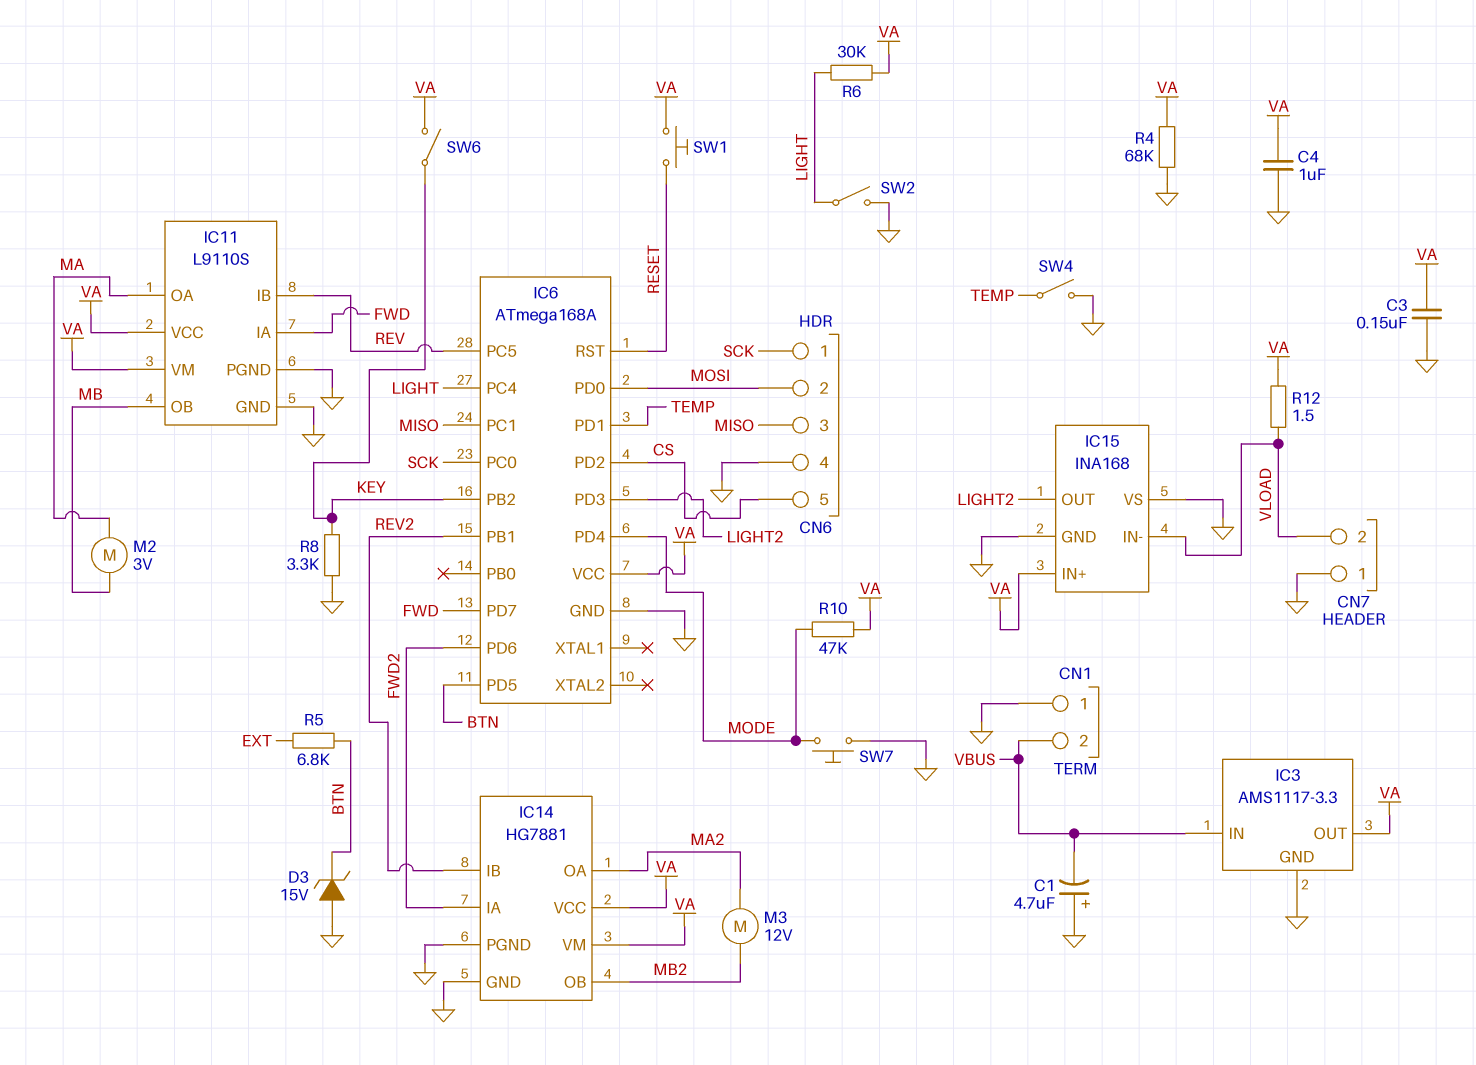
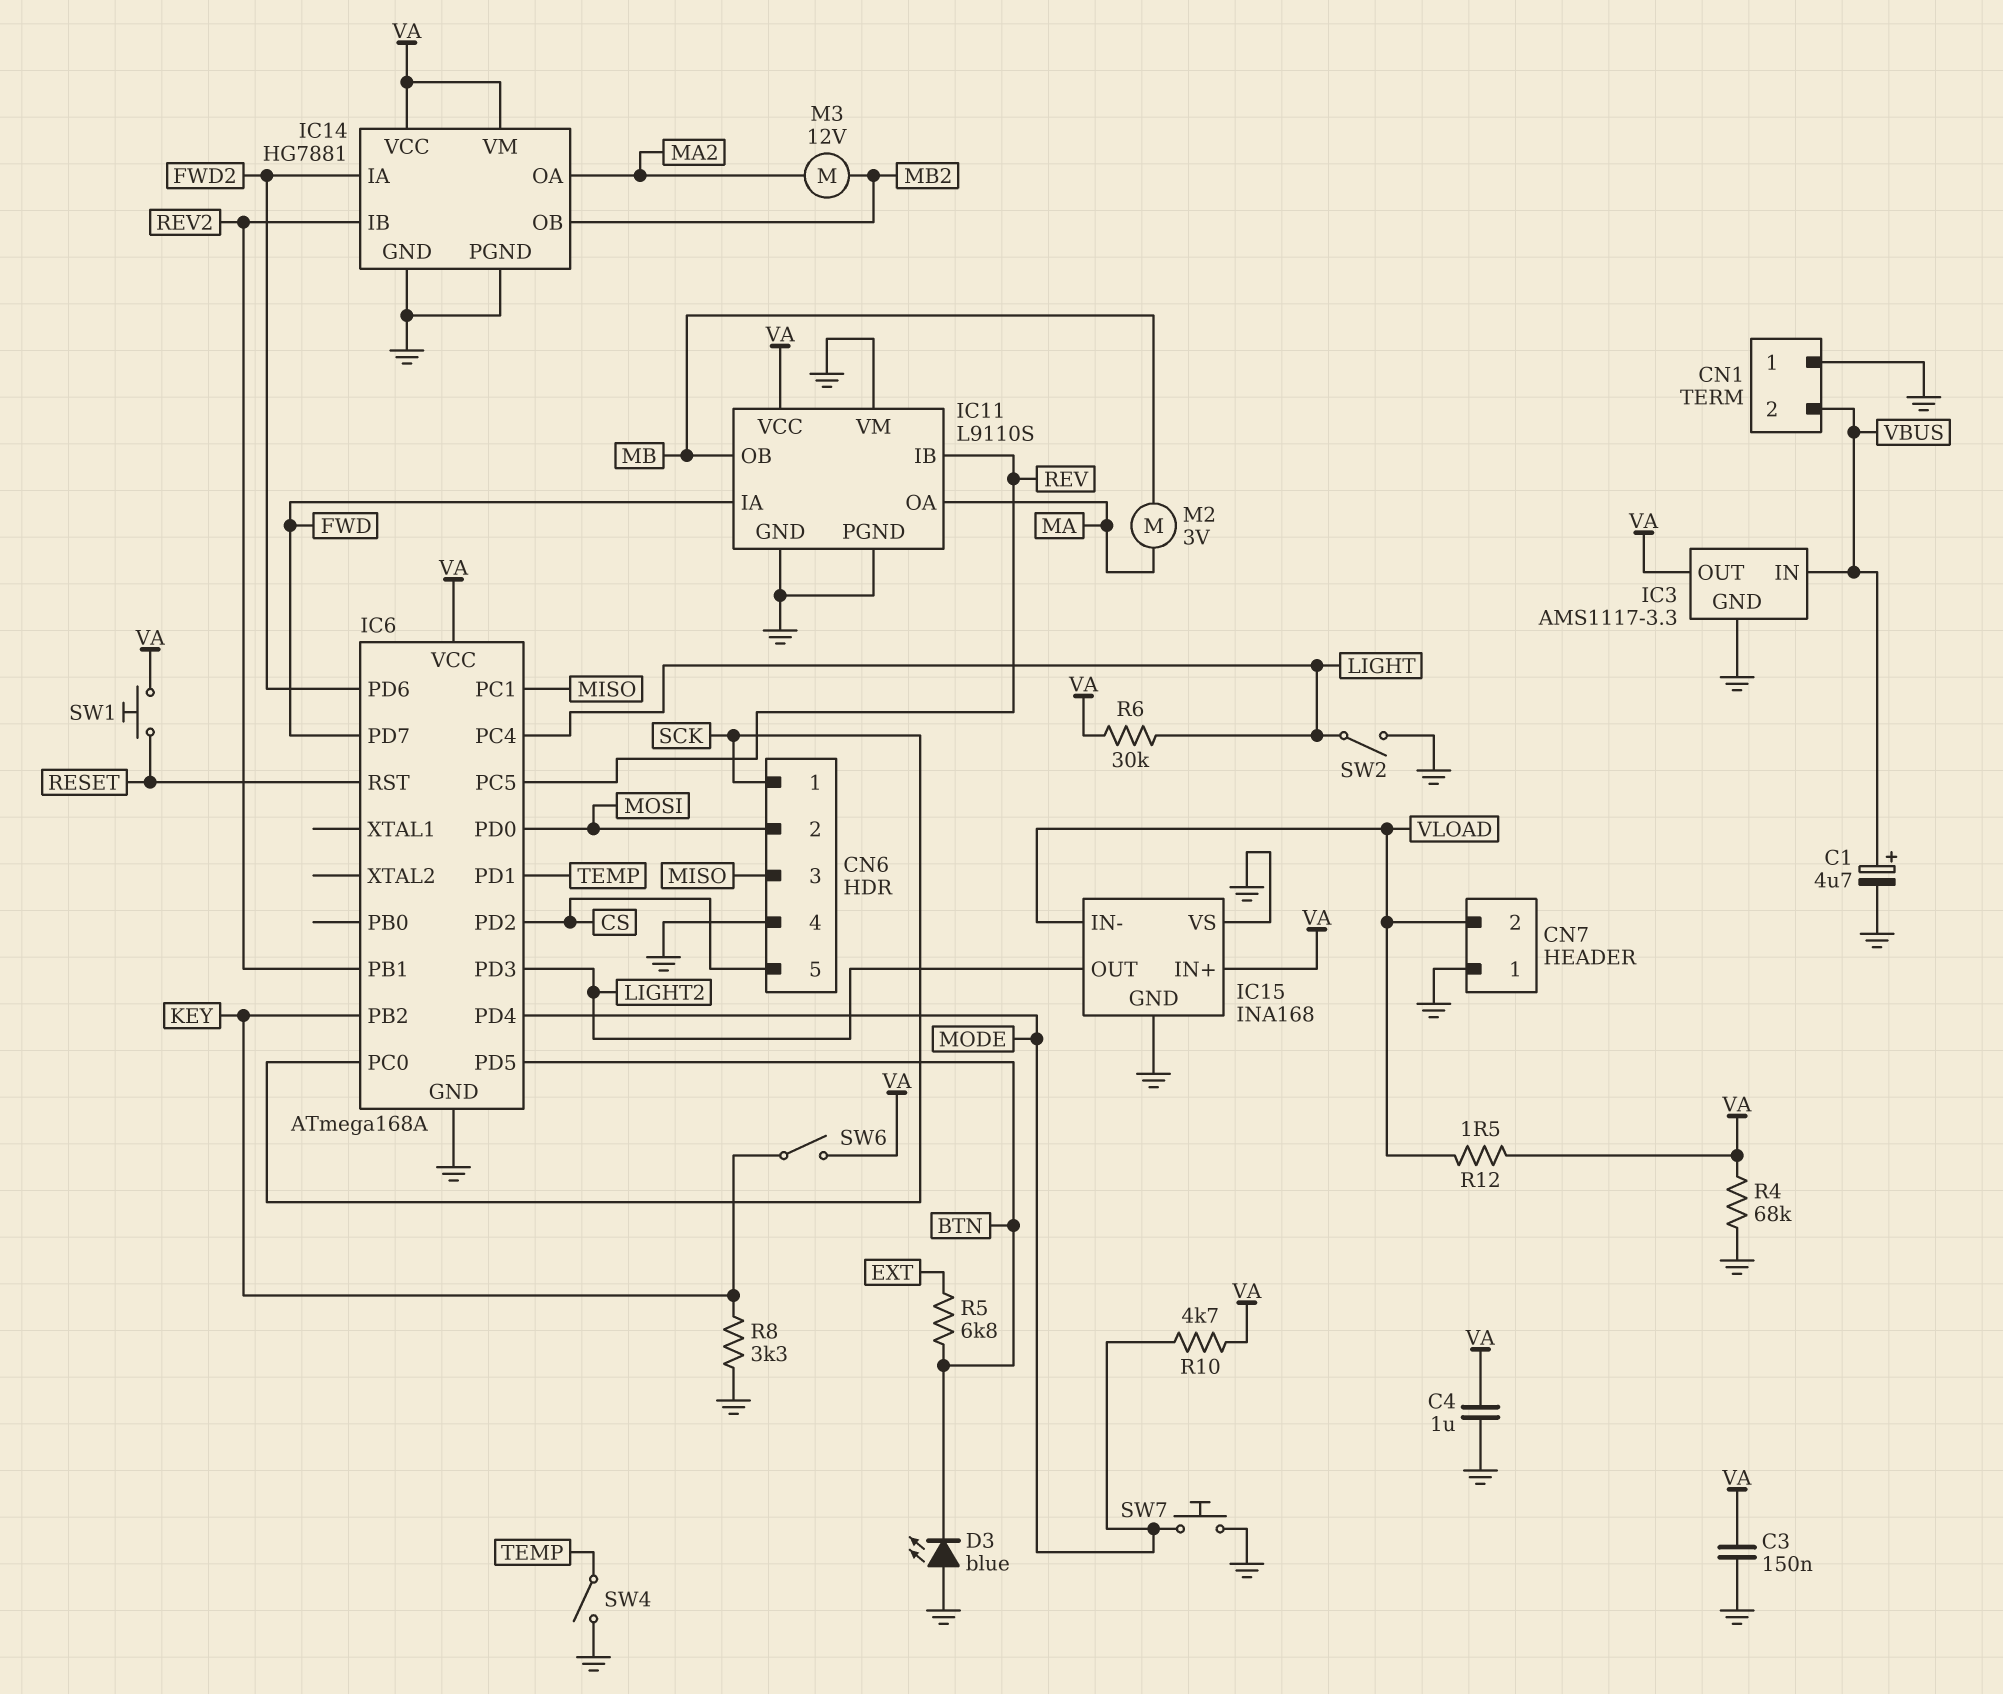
C1: 4.7uF (plus GND, minus VBUS) -> 4.7uF (plus VBUS, minus GND)
D3: zener 15V (A GND, K BTN) -> LED blue (A GND, K BTN)
IC11 pin VM: VA -> GND
R10: 47k (MODE, VA) -> 4.7k (MODE, VA)

